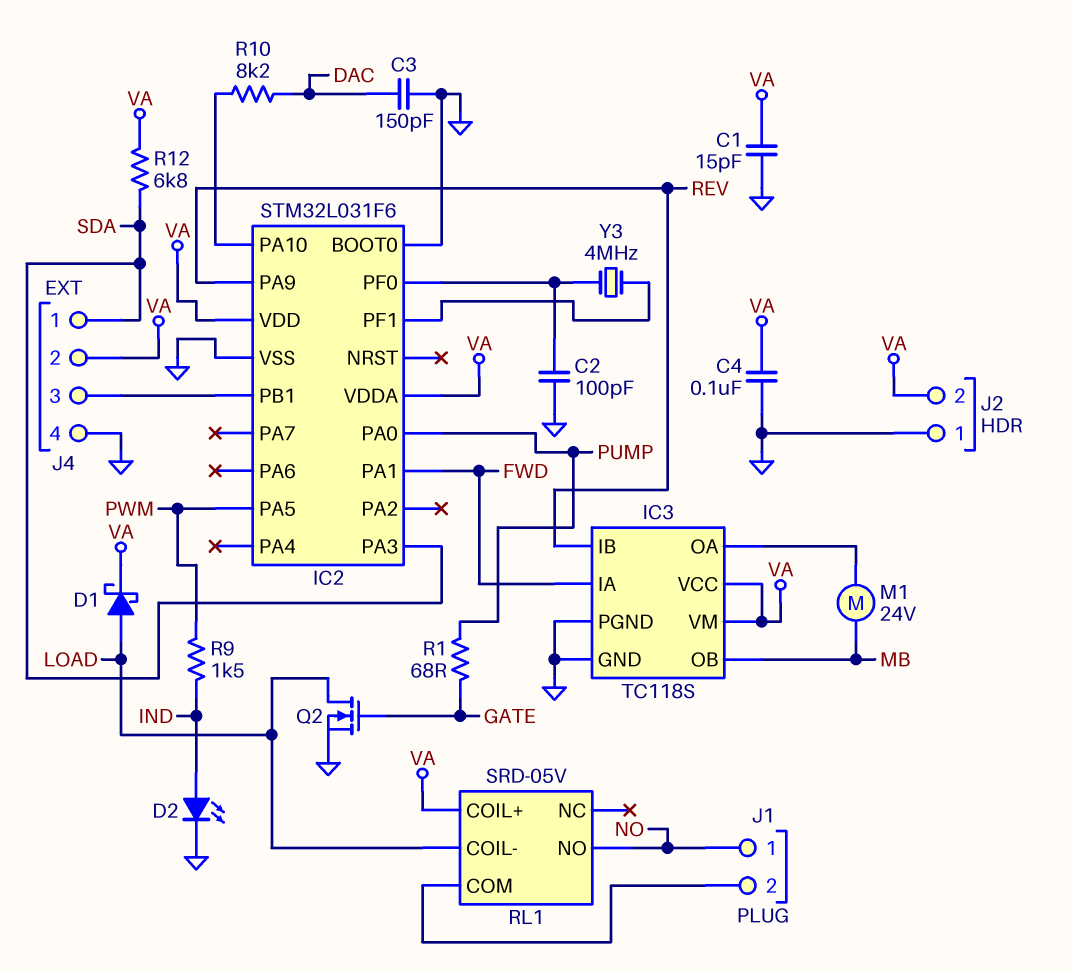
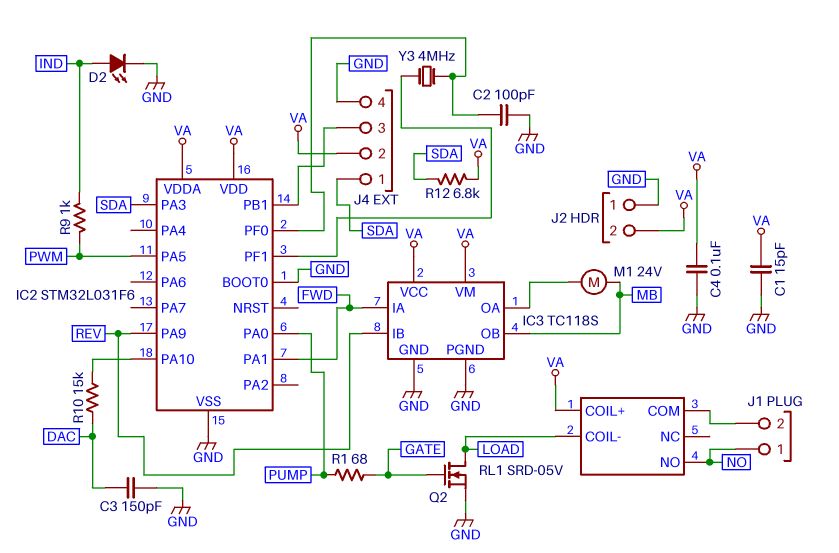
D1: schottky (A LOAD, K VA) -> none
R9: 1.5k (IND, PWM) -> 1k (IND, PWM)
R10: 8.2k (DAC, IC2/PA10) -> 15k (DAC, IC2/PA10)

